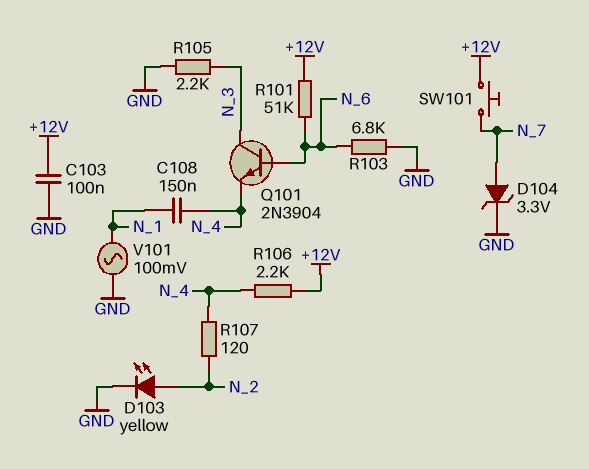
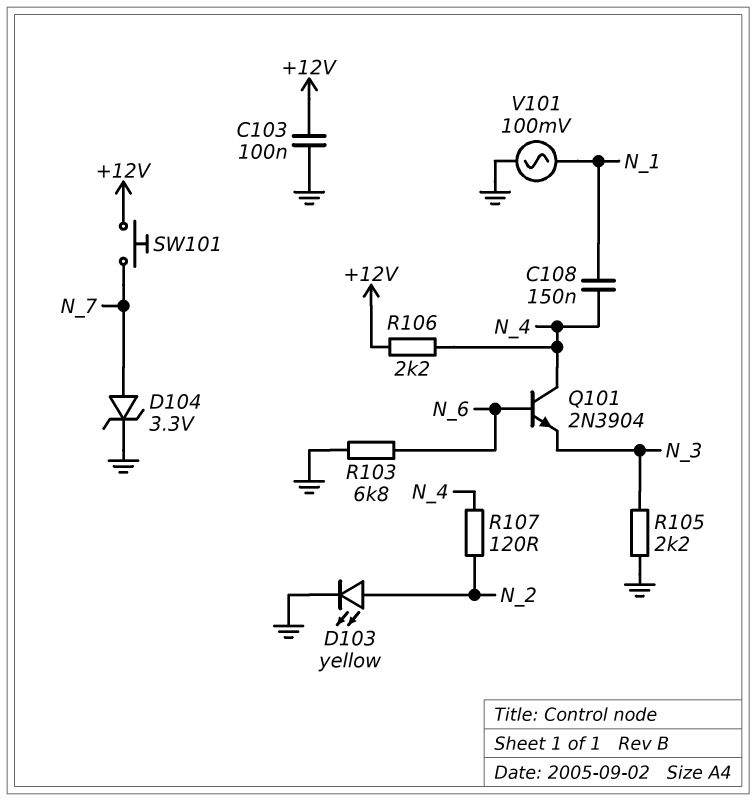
Q101: NPN 2N3904 (B N_6, C N_3, E N_4) -> NPN 2N3904 (B N_6, C N_4, E N_3)
R101: 51k (+12V, N_6) -> none

